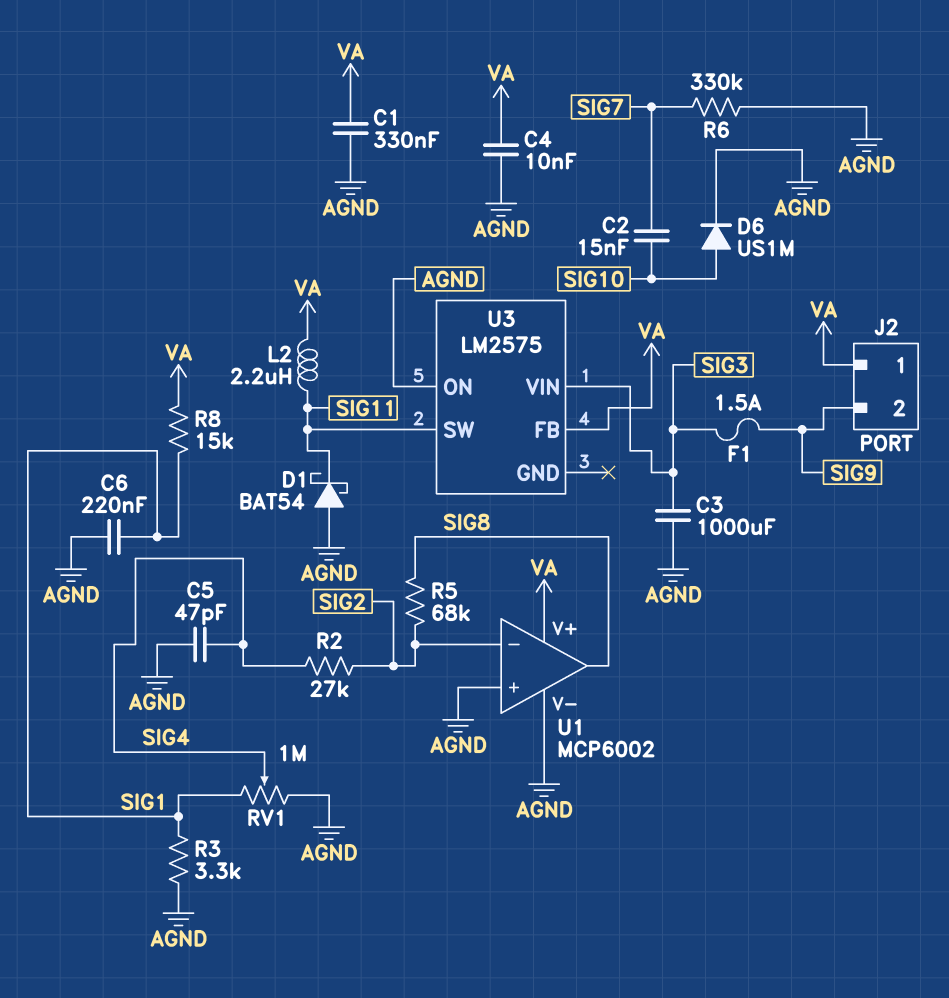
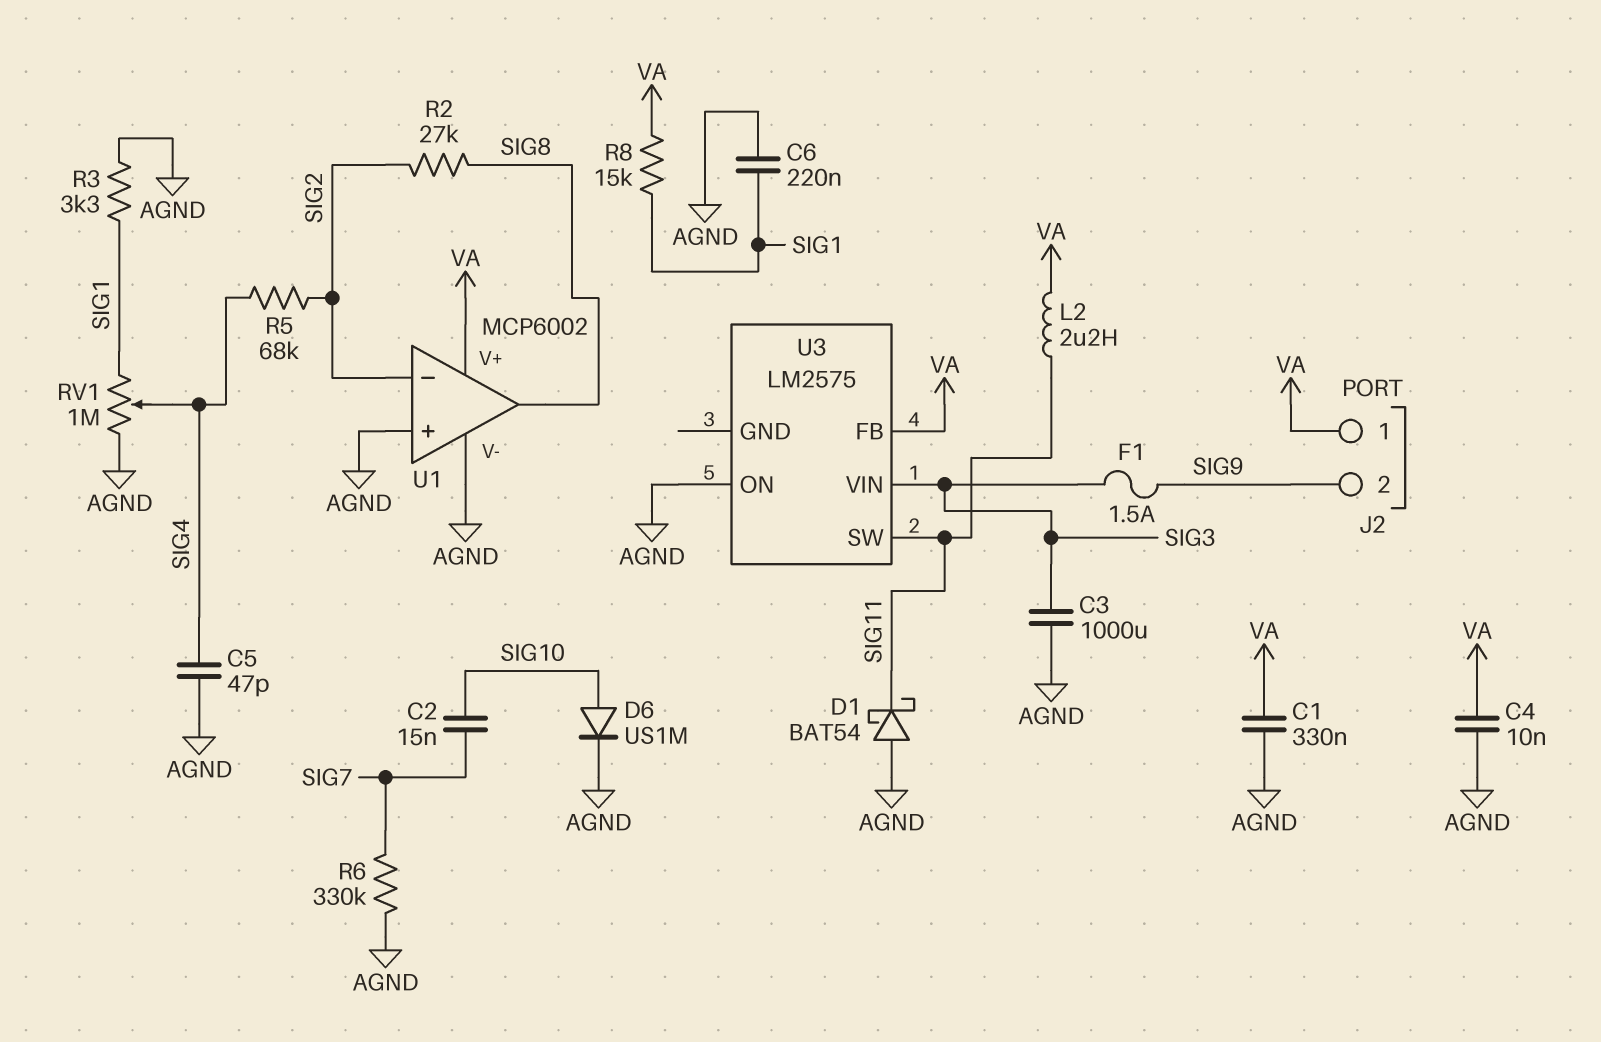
R2: 27k (SIG2, SIG4) -> 27k (SIG2, SIG8)
R5: 68k (SIG2, SIG8) -> 68k (SIG2, SIG4)

